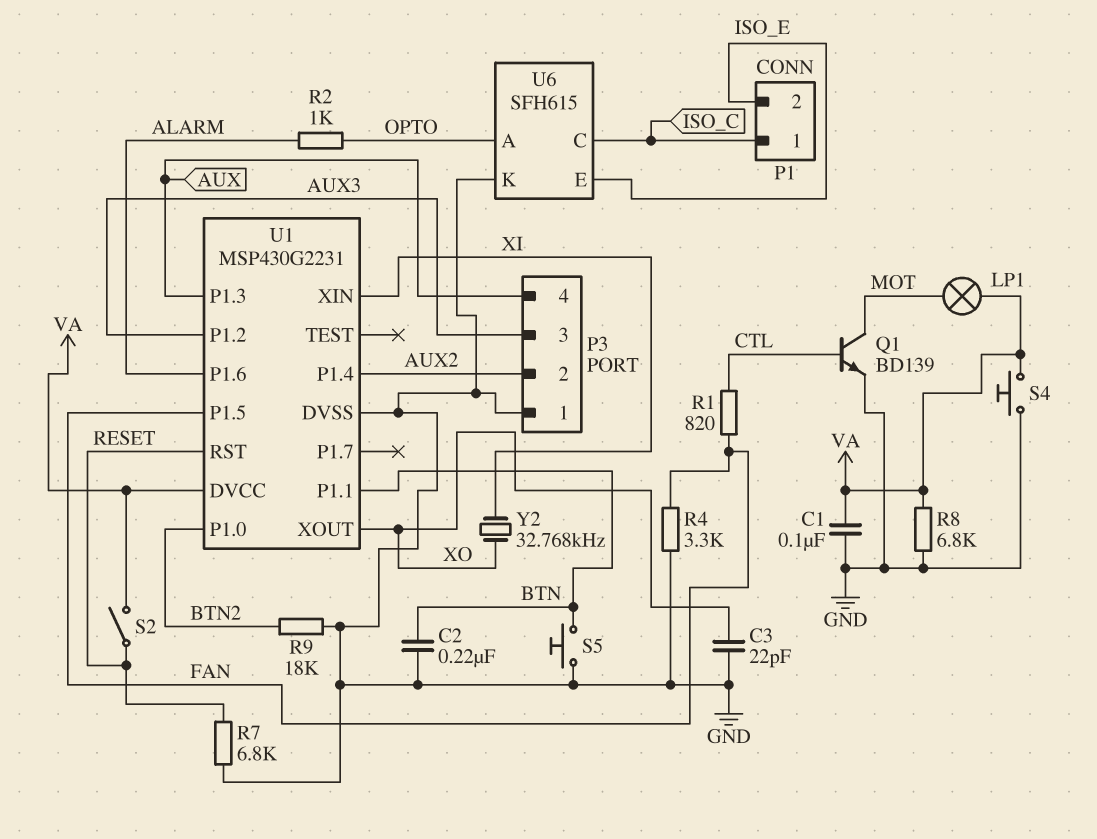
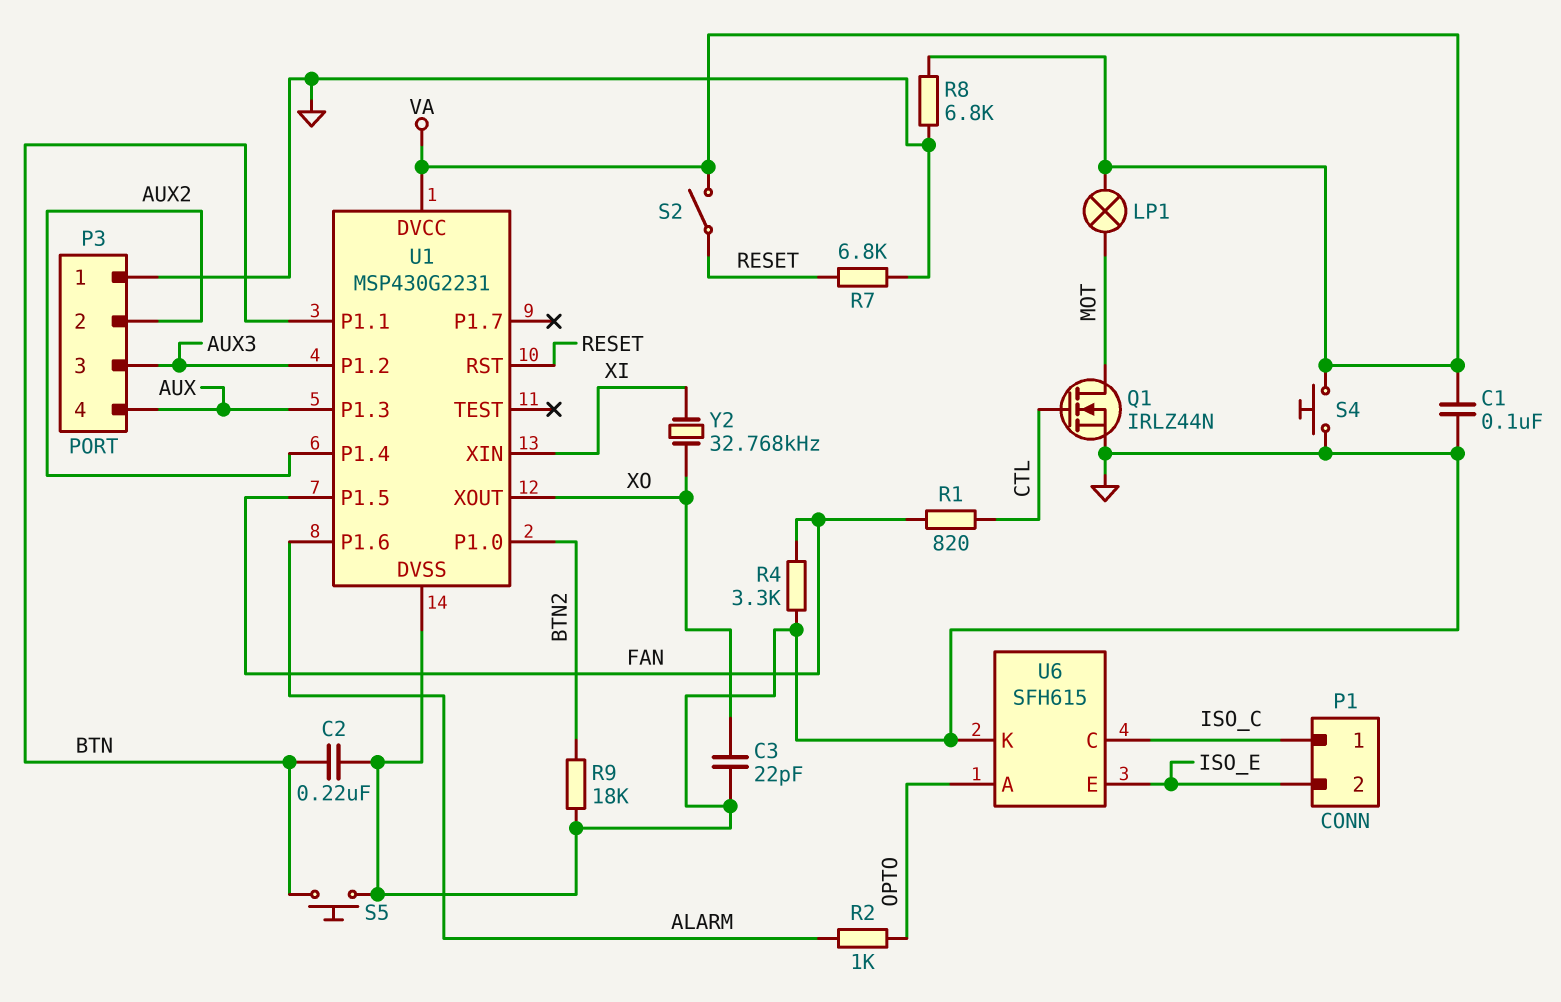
Q1: NPN BD139 (B CTL, C MOT, E GND) -> NMOS IRLZ44N (G CTL, D MOT, S GND)

